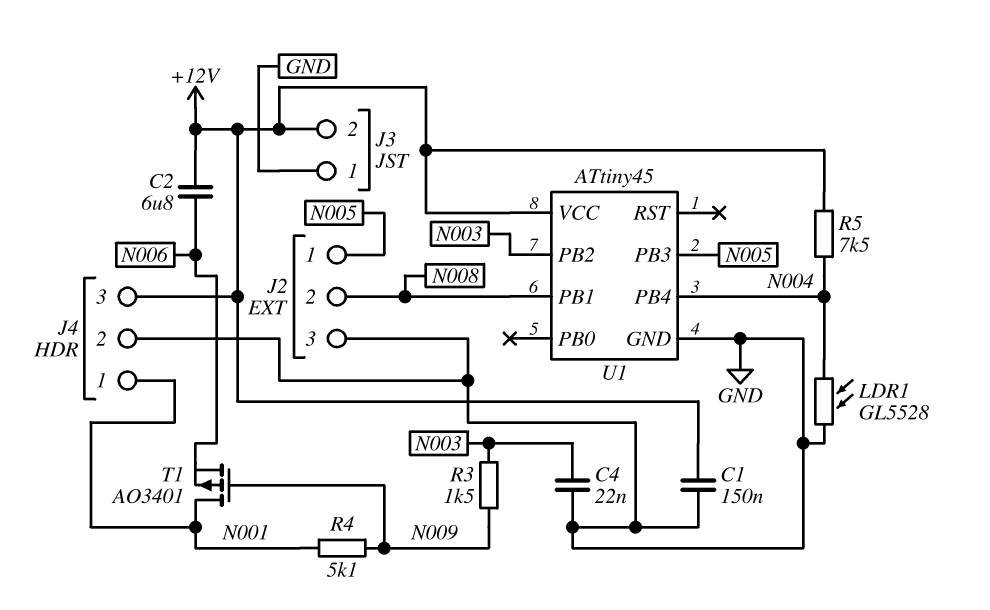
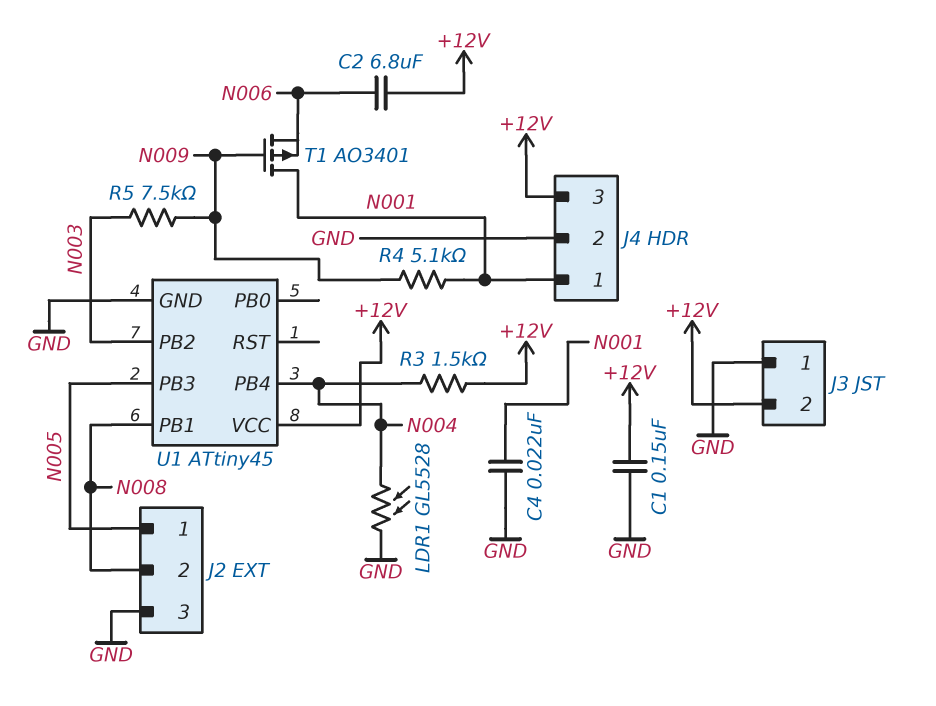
C4: 22nF (GND, N003) -> 22nF (GND, N001)
R3: 1.5k (N003, N009) -> 1.5k (+12V, N004)
R5: 7.5k (+12V, N004) -> 7.5k (N003, N009)

